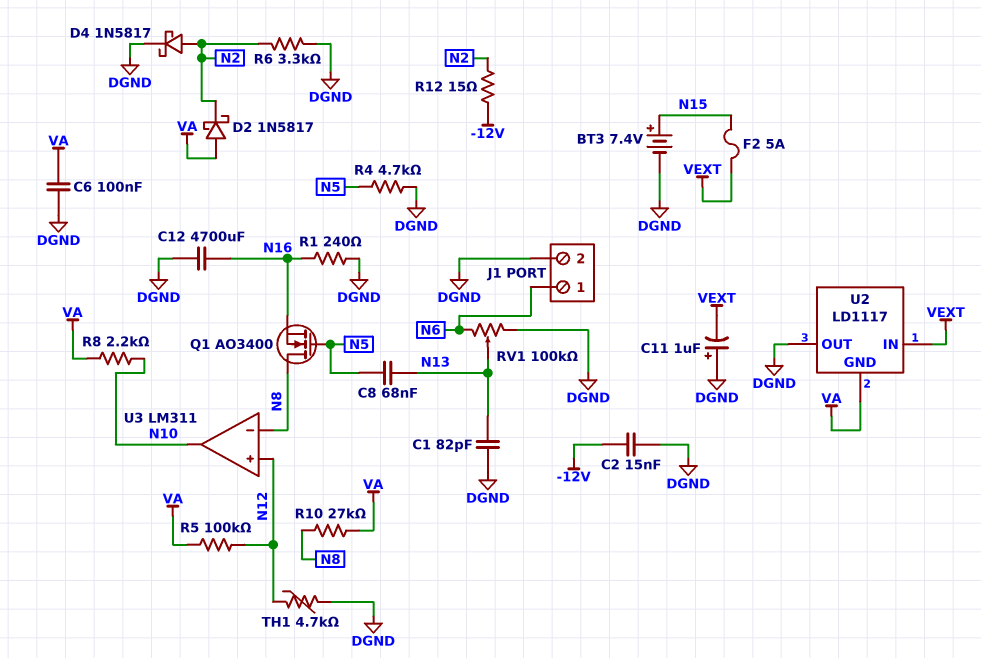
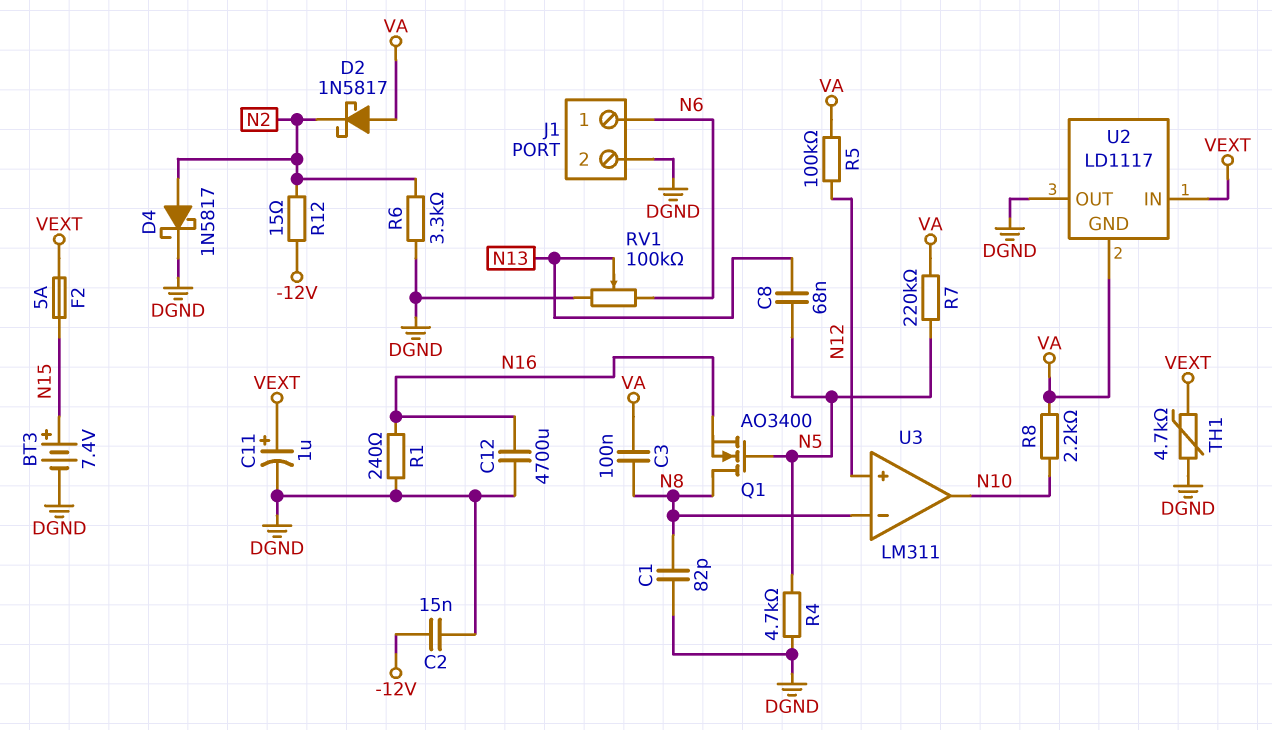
C1: 82pF (DGND, N13) -> 82pF (DGND, N8)
C3: none -> 100nF (N8, VA)
C6: 100nF (DGND, VA) -> none
C11: 1uF (plus DGND, minus VEXT) -> 1uF (plus VEXT, minus DGND)
R7: none -> 220k (N5, VA)
R10: 27k (N8, VA) -> none
TH1: 4.7k (DGND, N12) -> 4.7k (DGND, VEXT)

